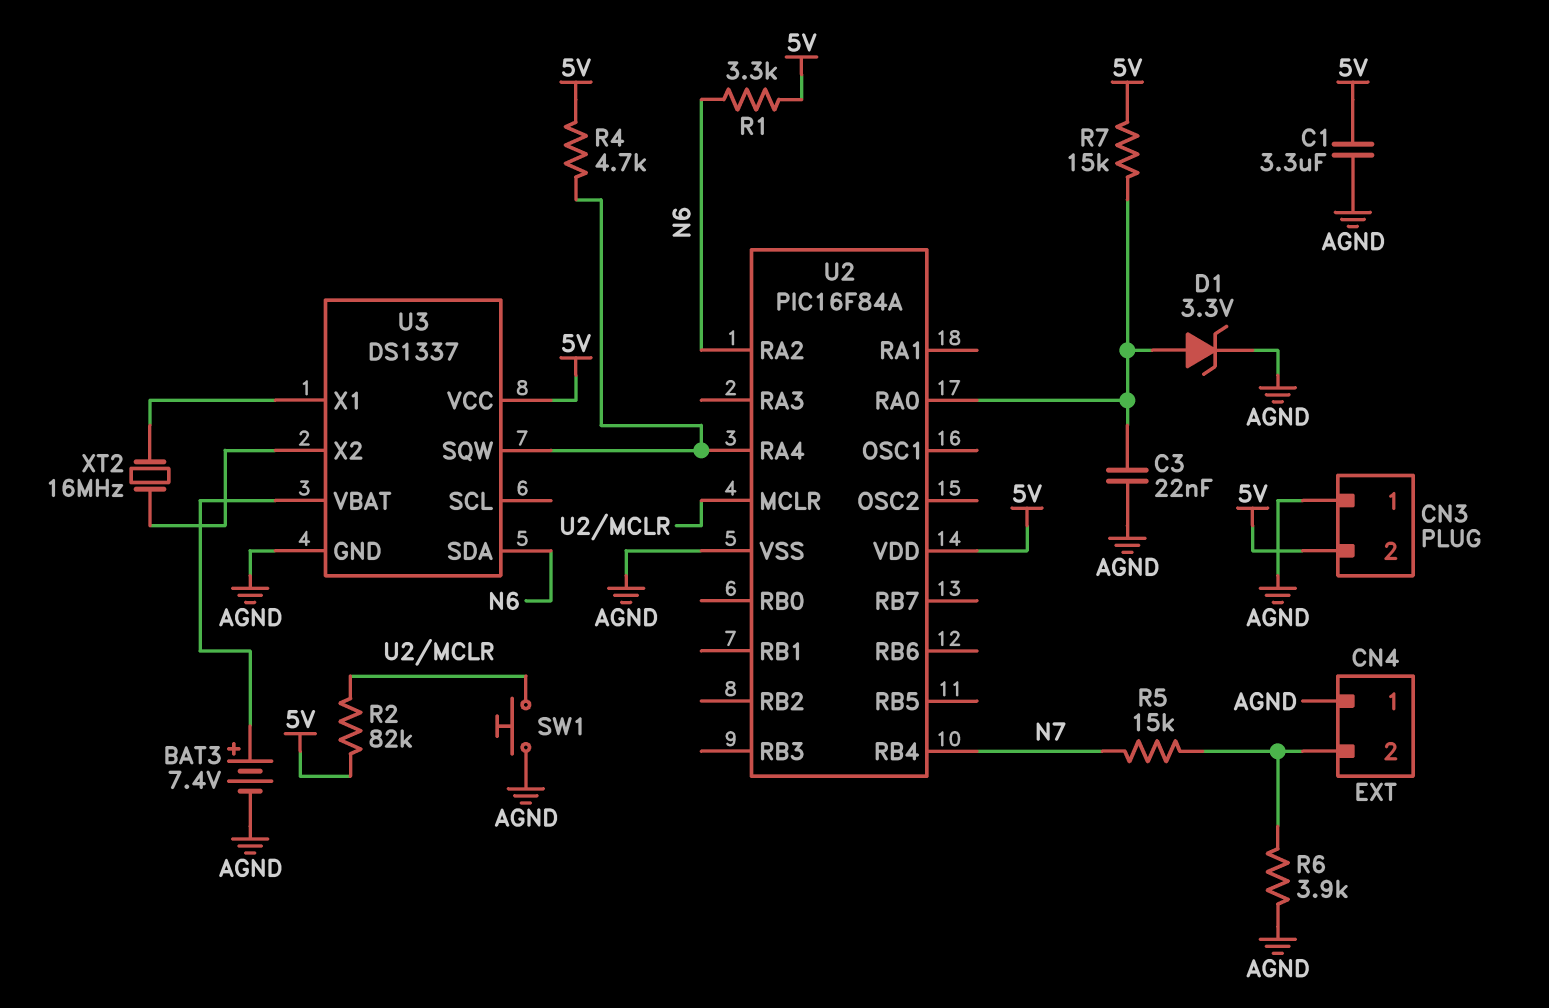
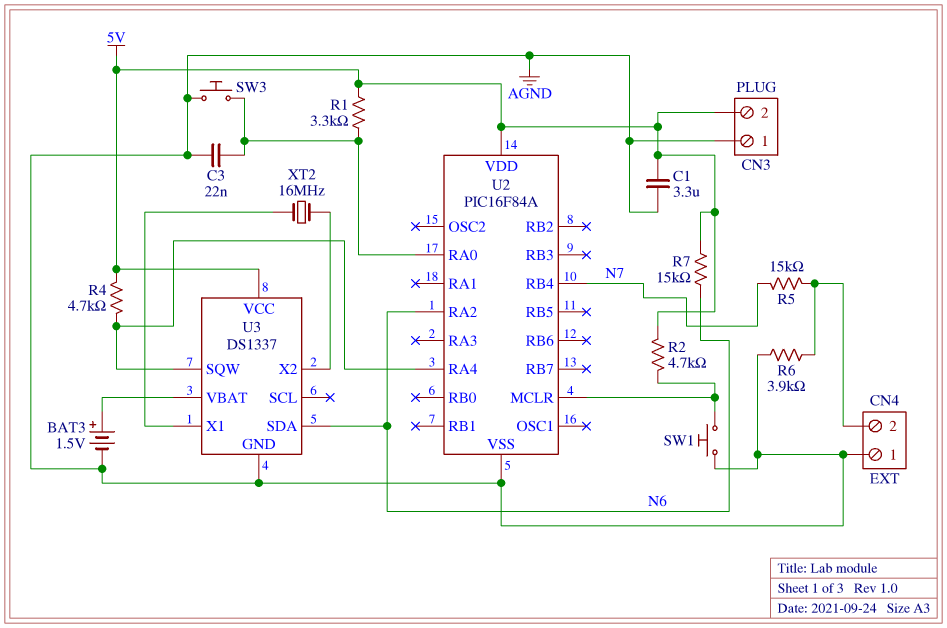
BAT3: 7.4V (plus U3/VBAT, minus AGND) -> 1.5V (plus U3/VBAT, minus AGND)
D1: zener 3.3V (A U2/RA0, K AGND) -> none
R1: 3.3k (5V, N6) -> 3.3k (5V, U2/RA0)
R2: 82k (5V, U2/MCLR) -> 4.7k (5V, U2/MCLR)
R7: 15k (5V, U2/RA0) -> 15k (5V, N6)
SW3: none -> button (AGND, U2/RA0)

